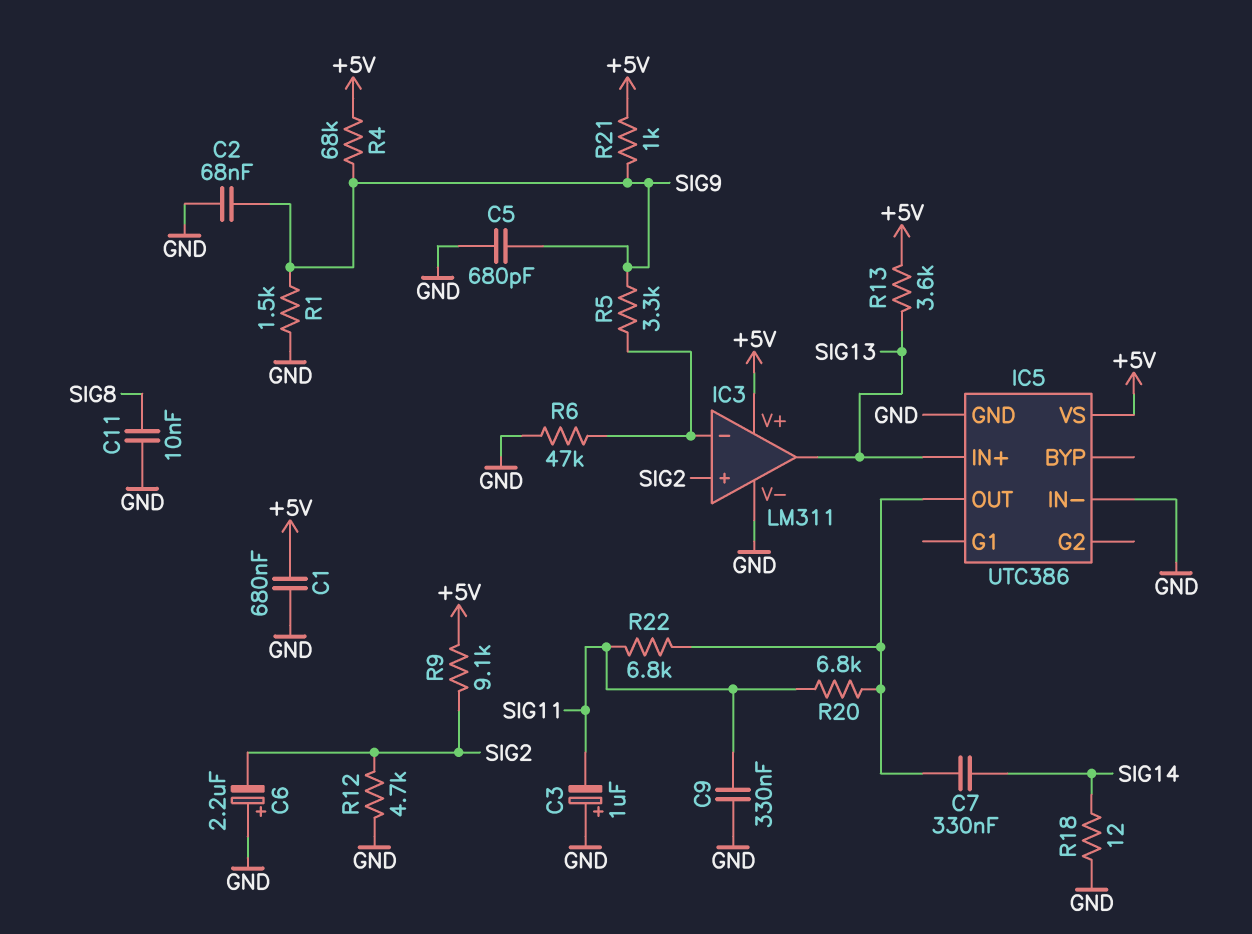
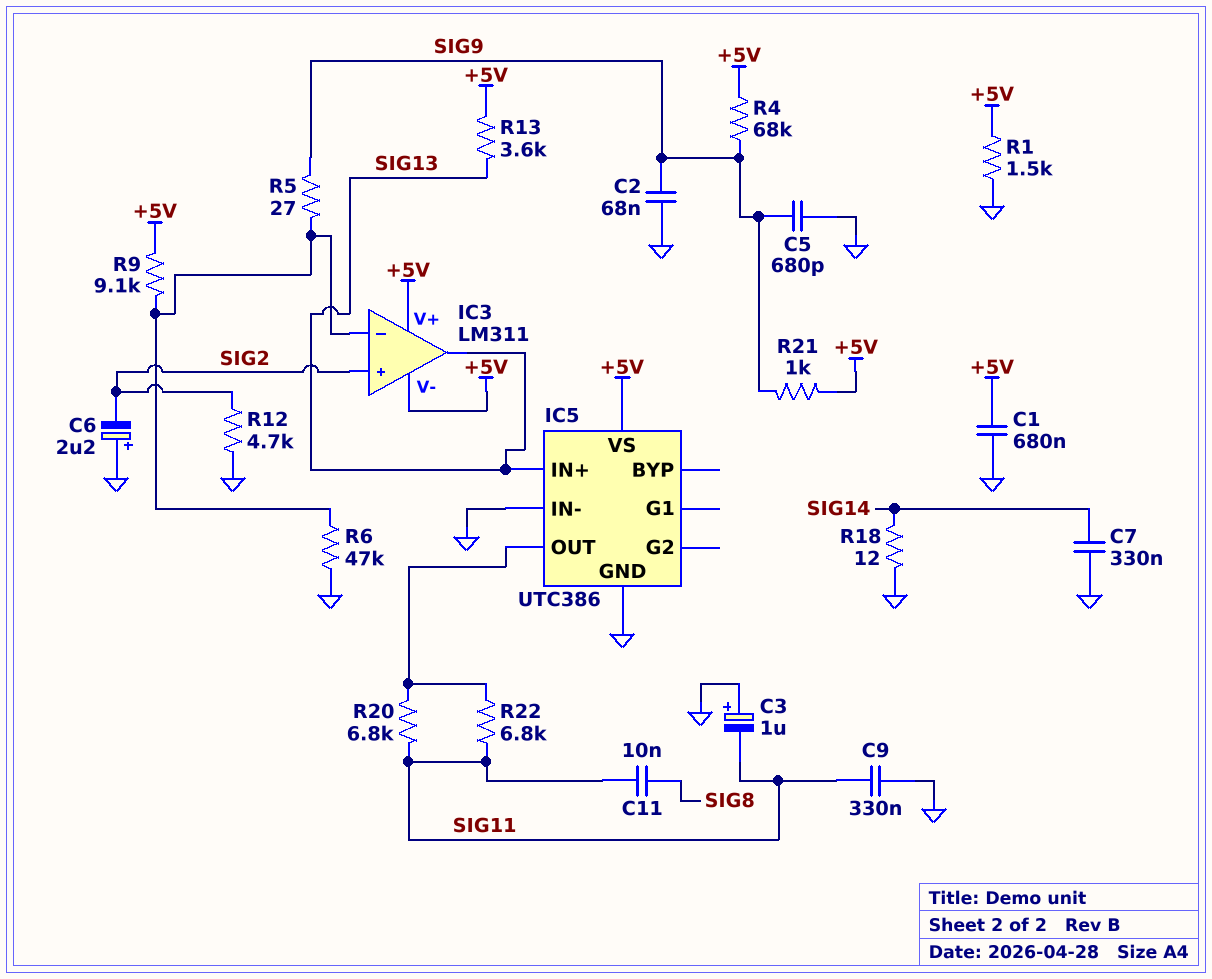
C7: 330nF (IC5/OUT, SIG14) -> 330nF (GND, SIG14)
C11: 10nF (GND, SIG8) -> 10nF (SIG8, SIG11)
IC3 pin V-: GND -> +5V
R1: 1.5k (GND, SIG9) -> 1.5k (+5V, GND)
R5: 3.3k (IC3/in-, SIG9) -> 27 (IC3/in-, SIG9)
R9: 9.1k (+5V, SIG2) -> 9.1k (+5V, IC3/in-)

